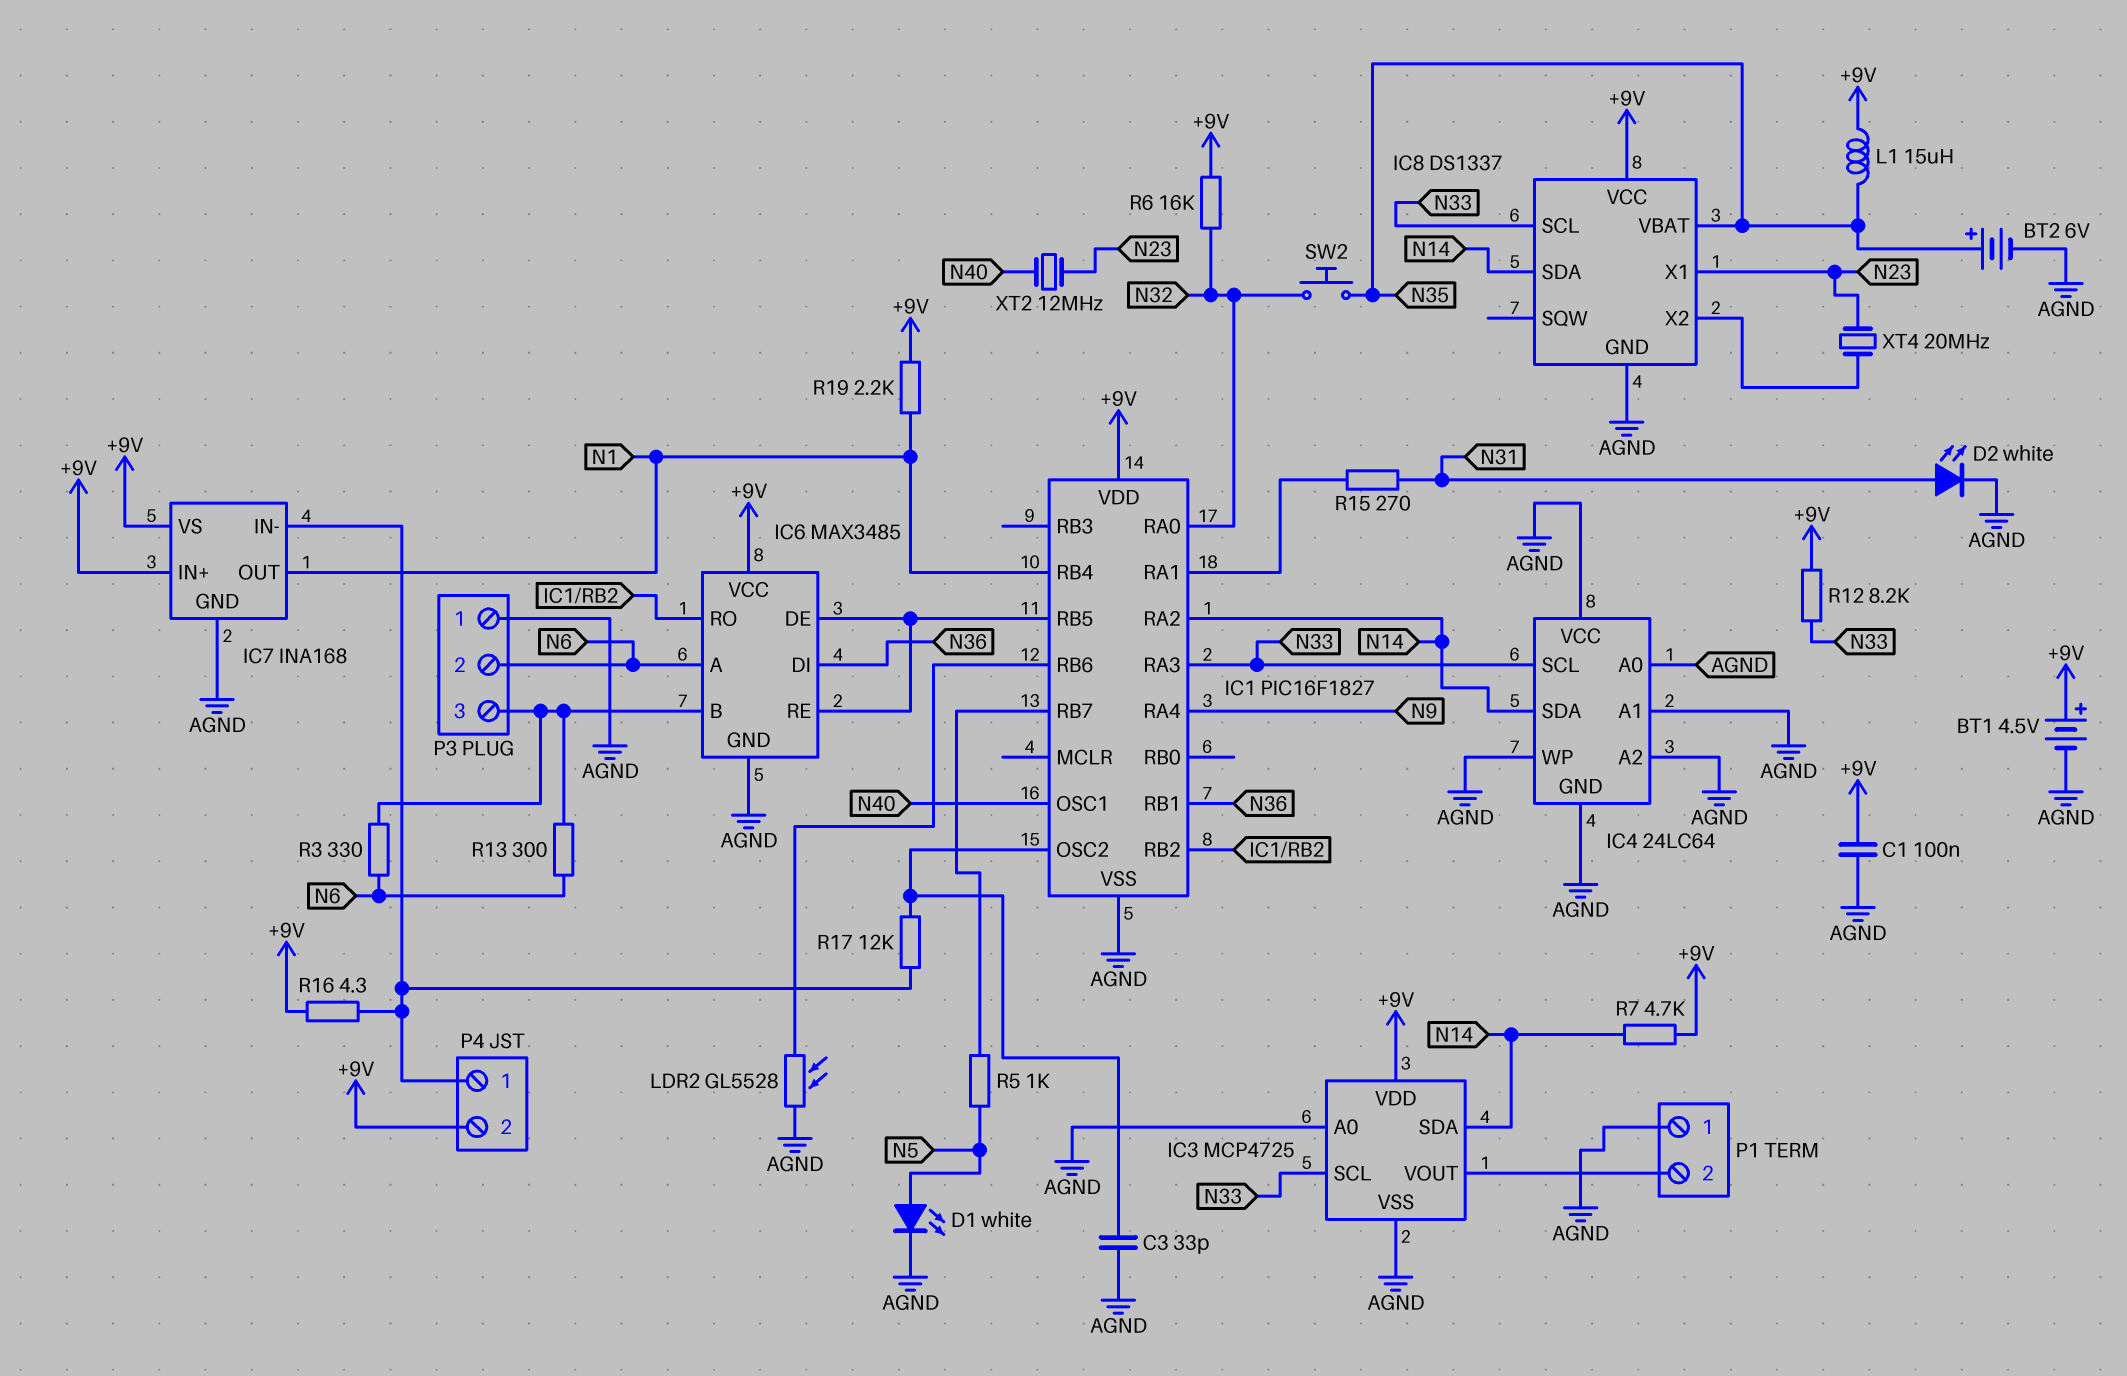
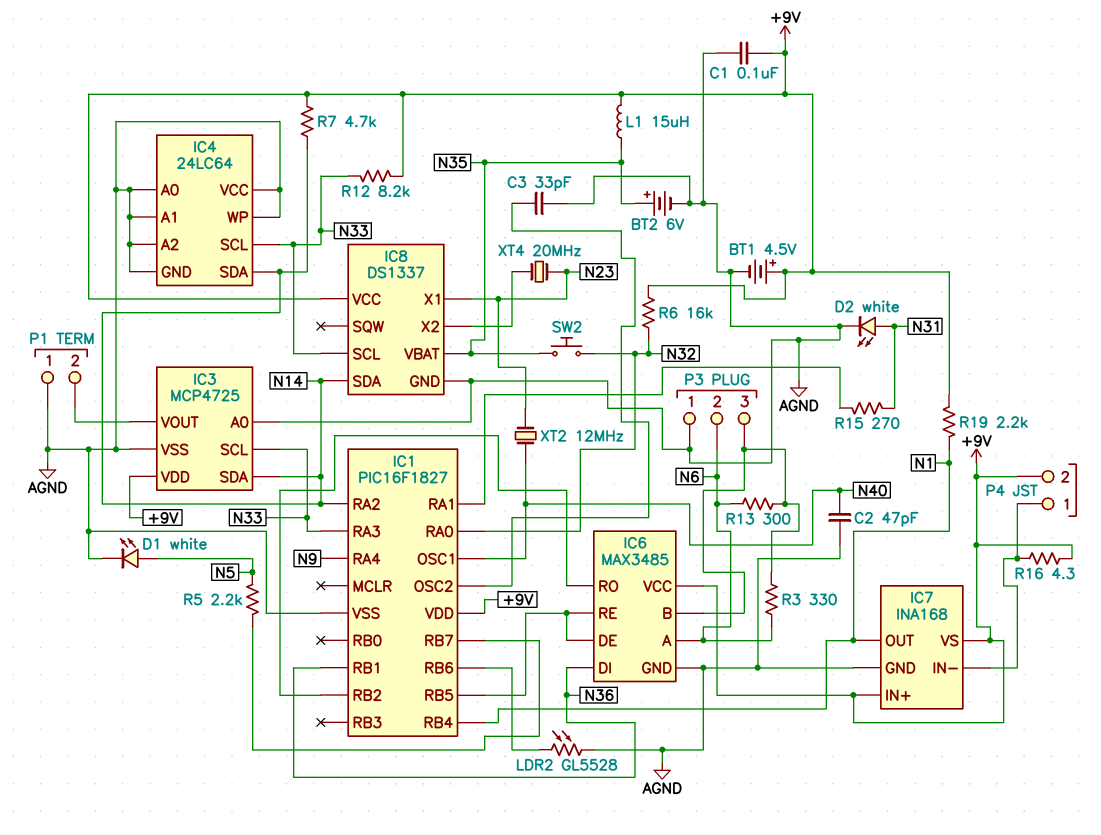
C2: none -> 47pF (AGND, N40)
R5: 1k (IC1/RB7, N5) -> 2.2k (IC1/RB7, N5)
R17: 12k (IC1/OSC2, IC7/IN-) -> none

